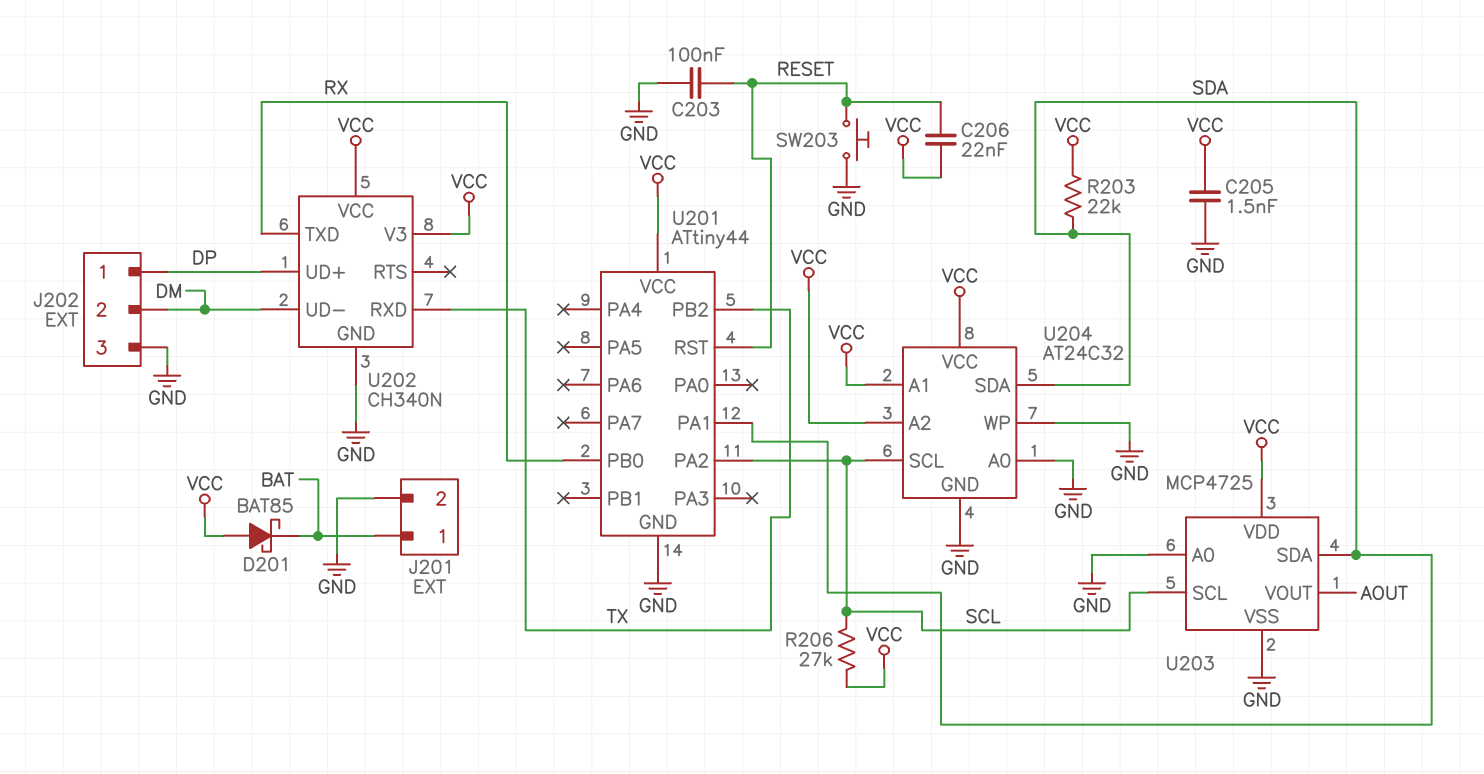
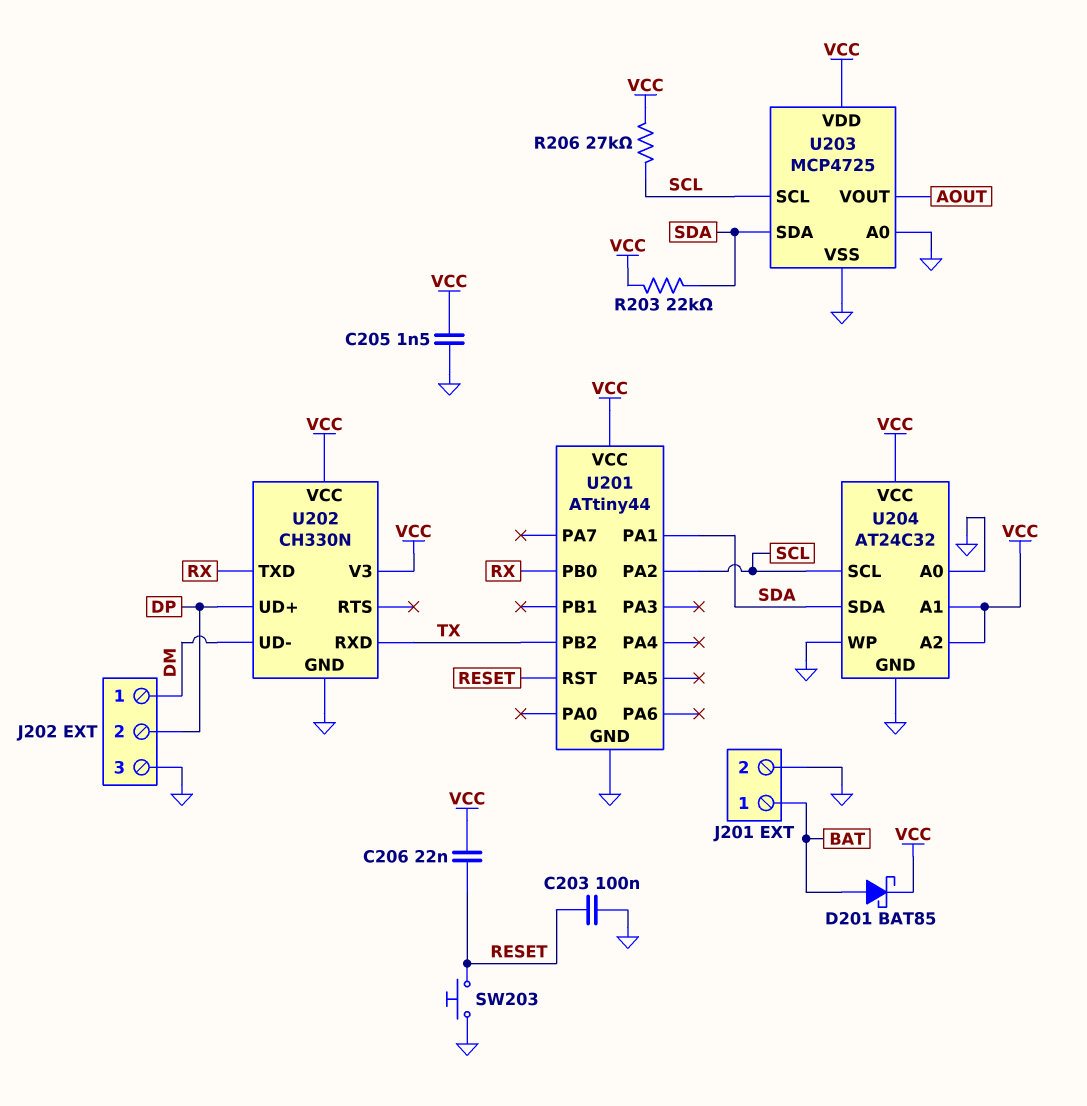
D201: schottky BAT85 (A VCC, K BAT) -> schottky BAT85 (A BAT, K VCC)
J202 pin 1: DP -> DM
J202 pin 2: DM -> DP
U202: CH340N -> CH330N

